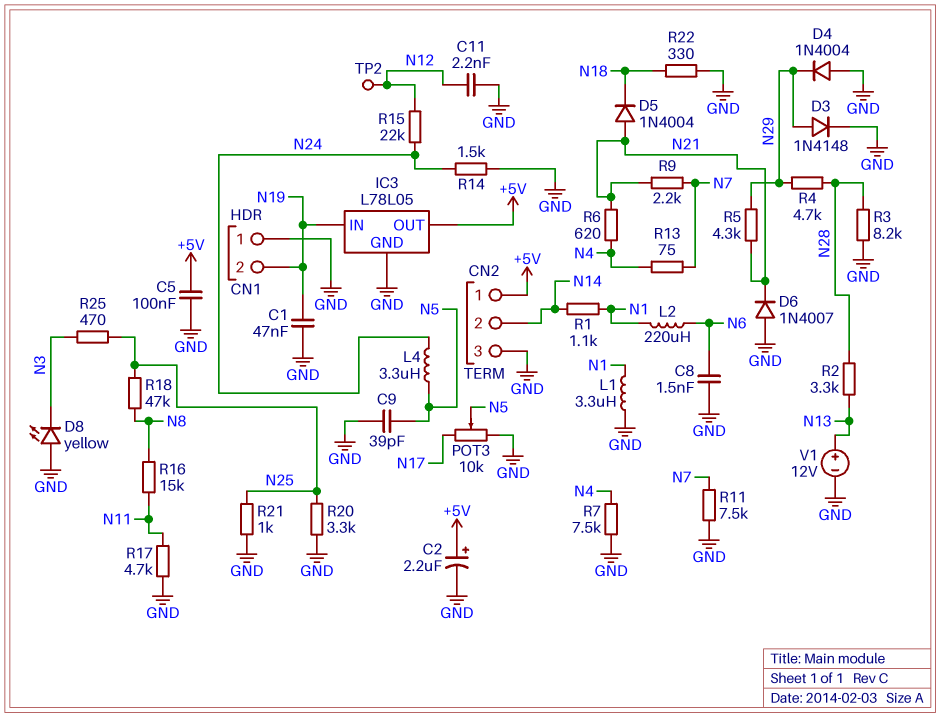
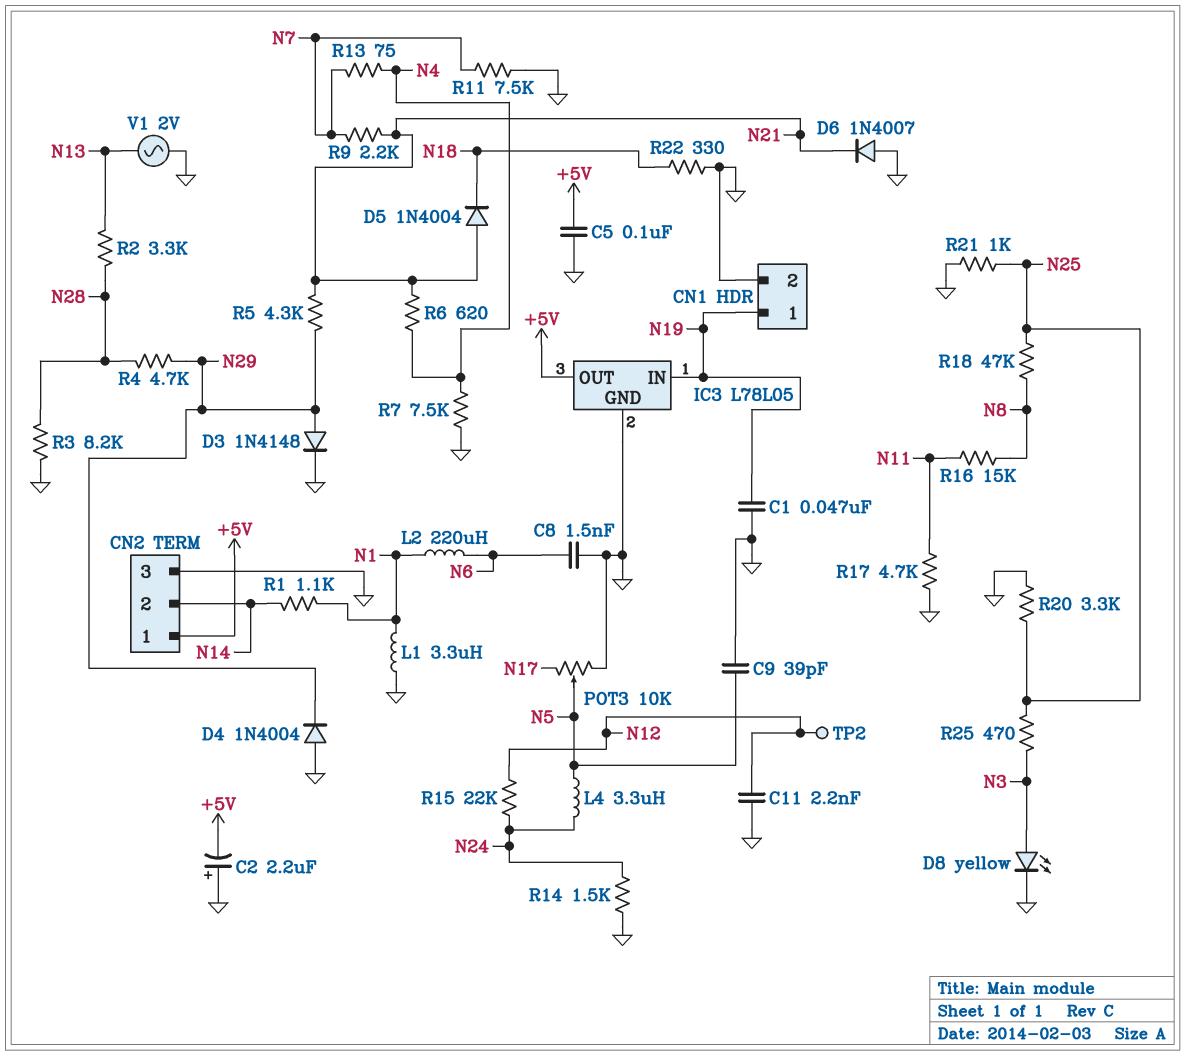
C2: 2.2uF (plus +5V, minus GND) -> 2.2uF (plus GND, minus +5V)
CN1 pin 1: GND -> N19
CN1 pin 2: N19 -> GND
D8: LED yellow (A GND, K N3) -> LED yellow (A N3, K GND)
V1: 12V (plus N13, minus GND) -> AC 2V (GND, N13)

